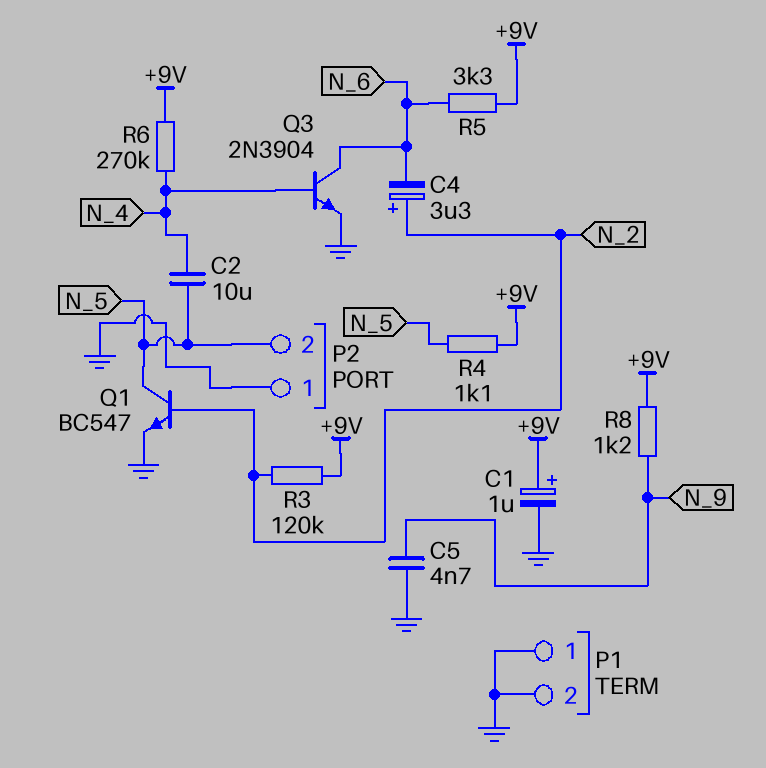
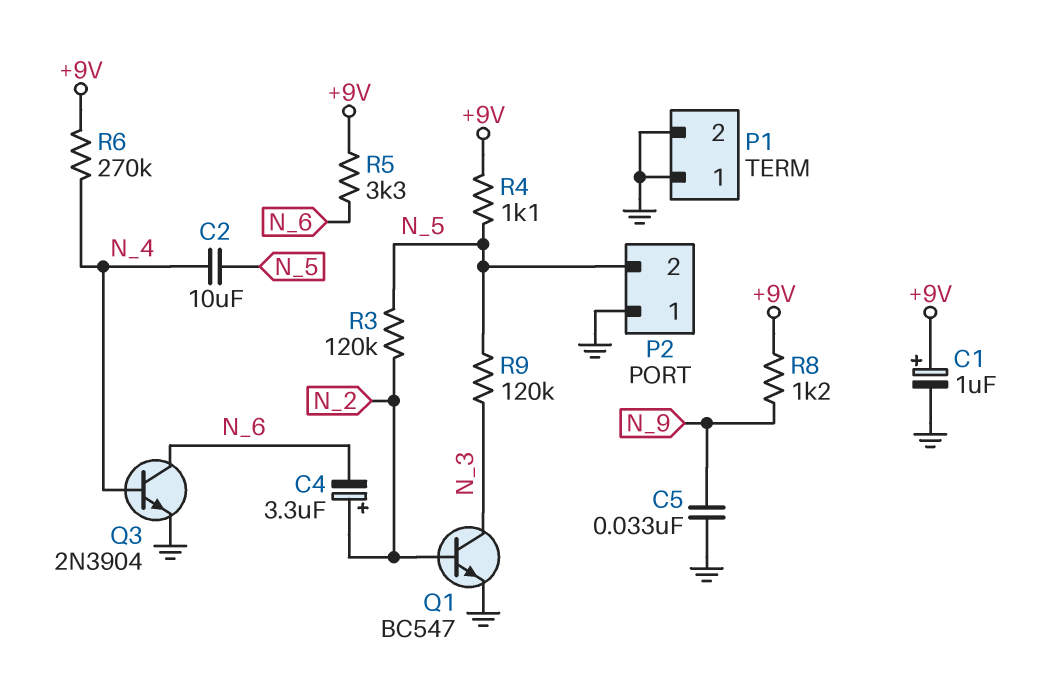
C5: 4.7nF (GND, N_9) -> 33nF (GND, N_9)
Q1: NPN BC547 (B N_2, C N_5, E GND) -> NPN BC547 (B N_2, C N_3, E GND)
R3: 120k (+9V, N_2) -> 120k (N_2, N_5)
R9: none -> 120k (N_3, N_5)

